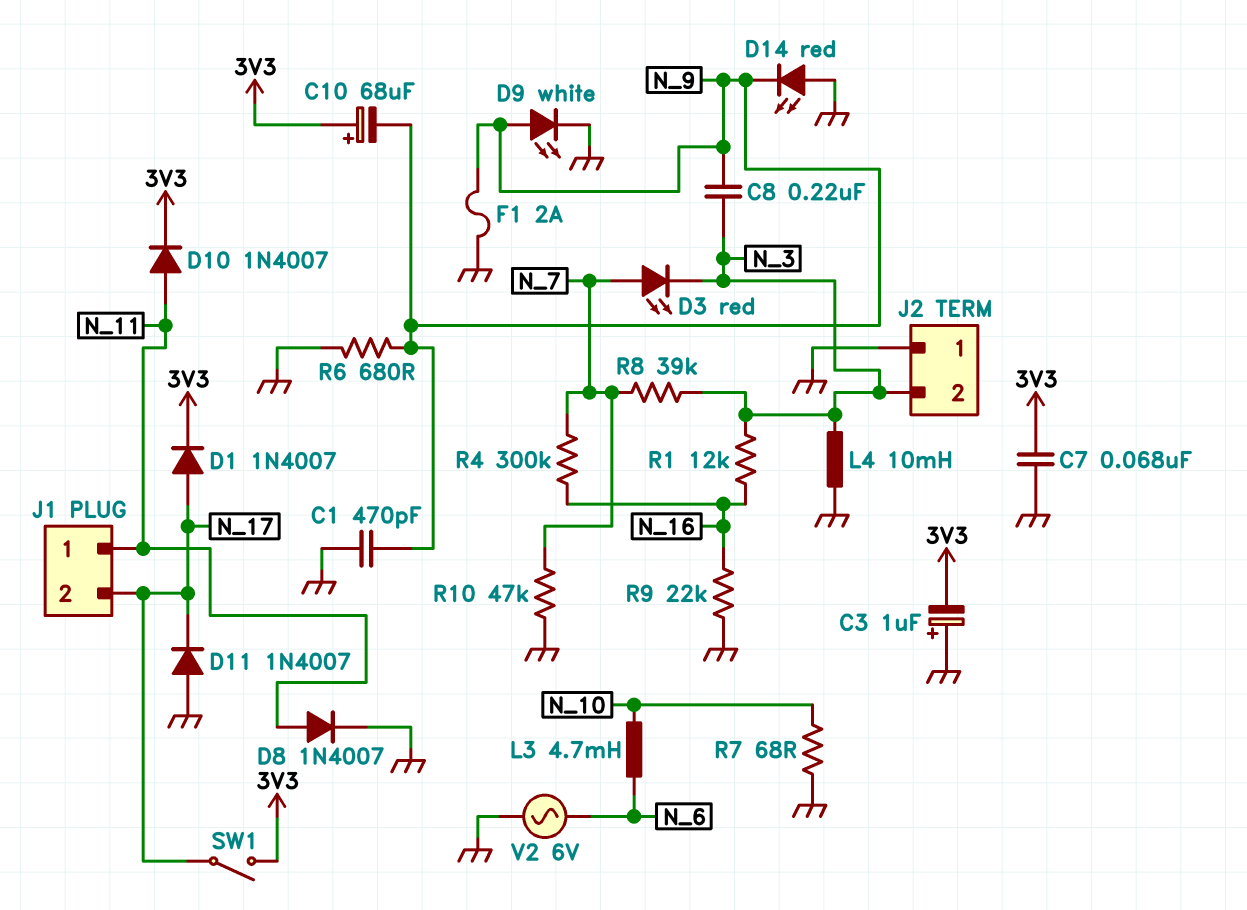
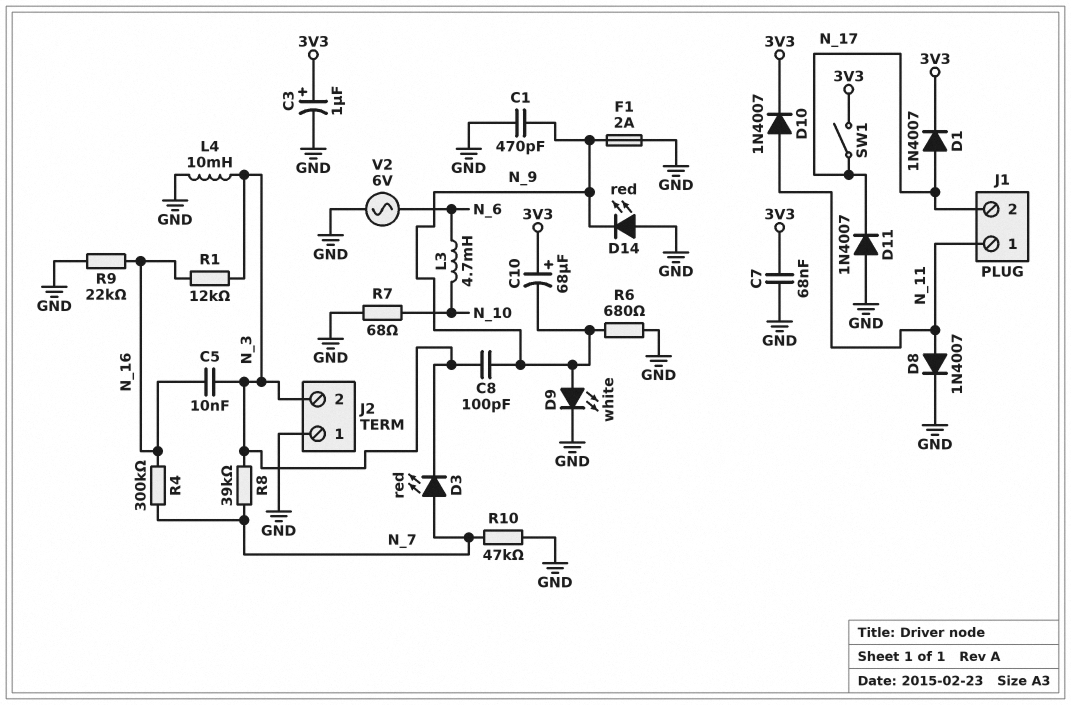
C3: 1uF (plus GND, minus 3V3) -> 1uF (plus 3V3, minus GND)
C5: none -> 10nF (N_3, N_16)
C8: 220nF (N_3, N_9) -> 100pF (N_3, N_9)

